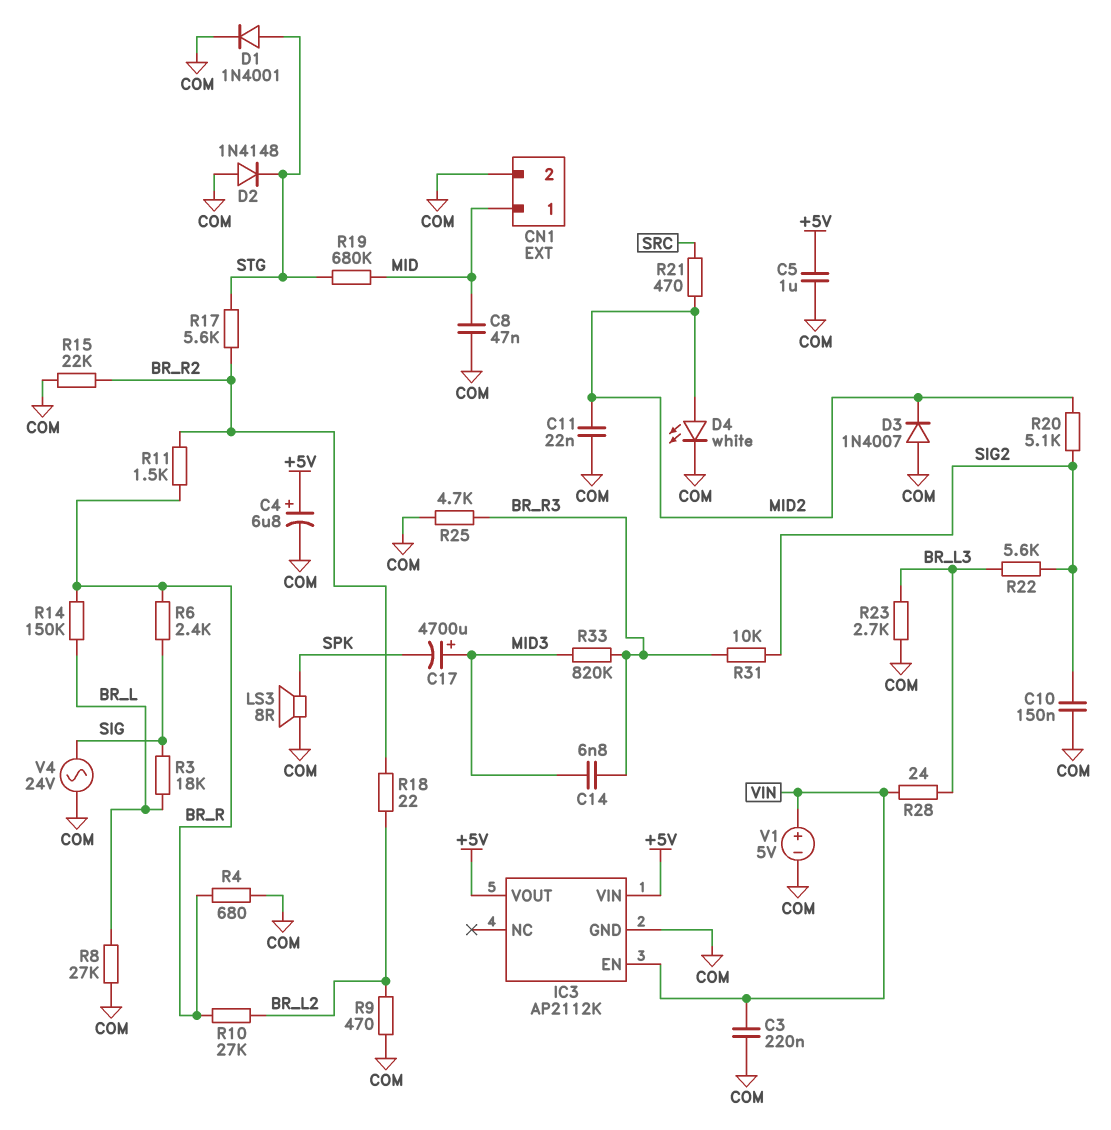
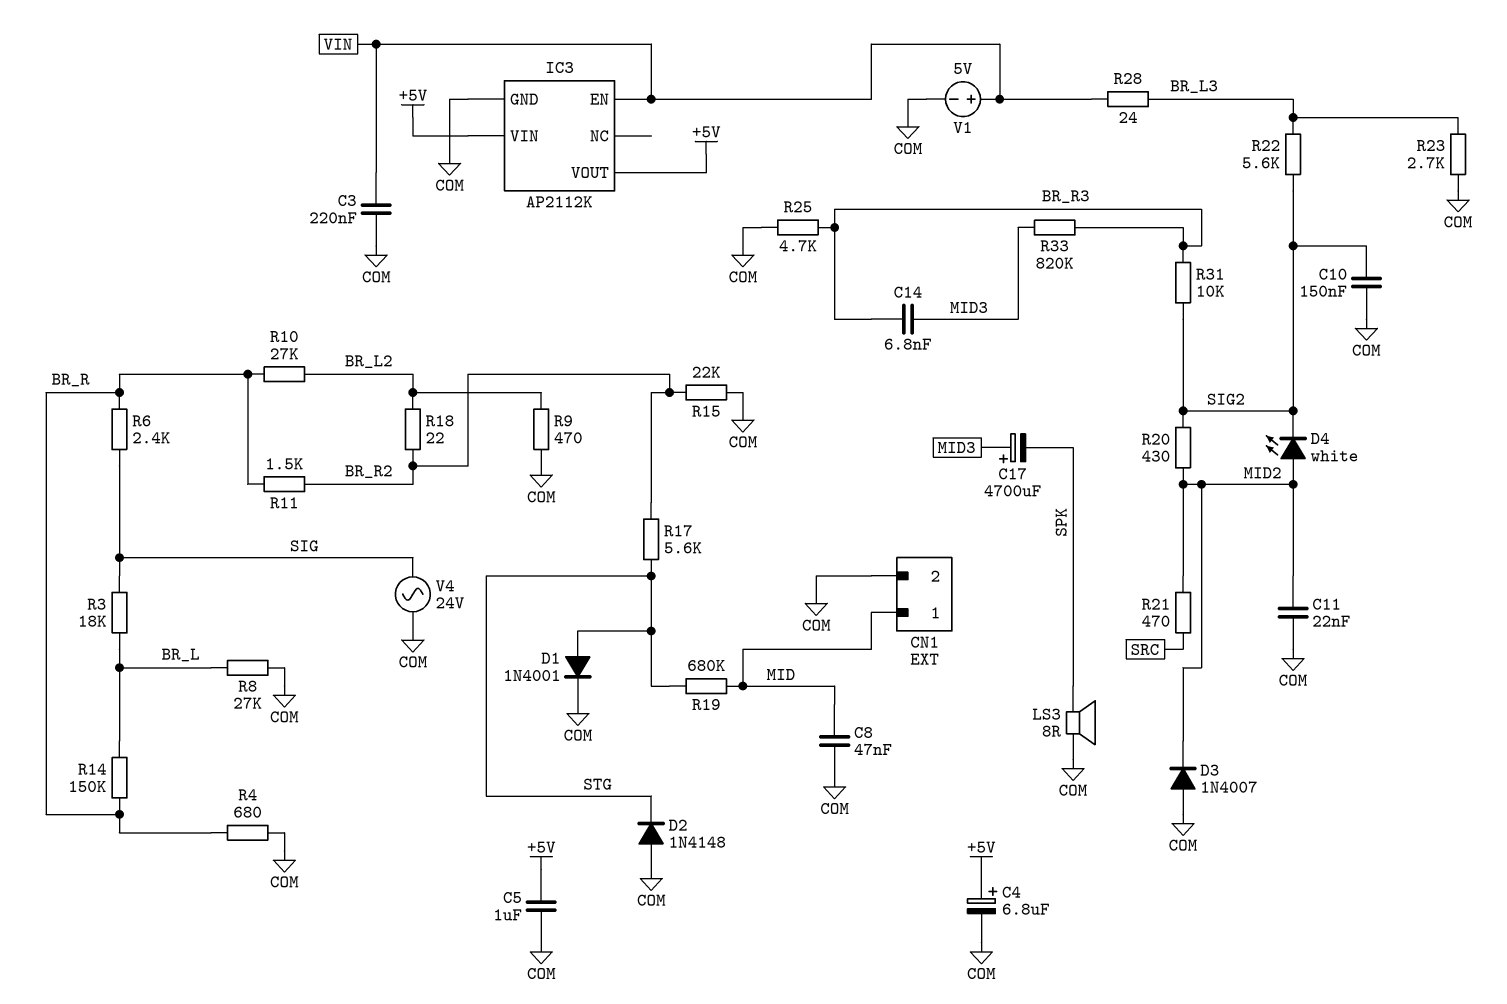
D4: LED white (A MID2, K COM) -> LED white (A MID2, K SIG2)
R20: 5.1k (MID2, SIG2) -> 430 (MID2, SIG2)

